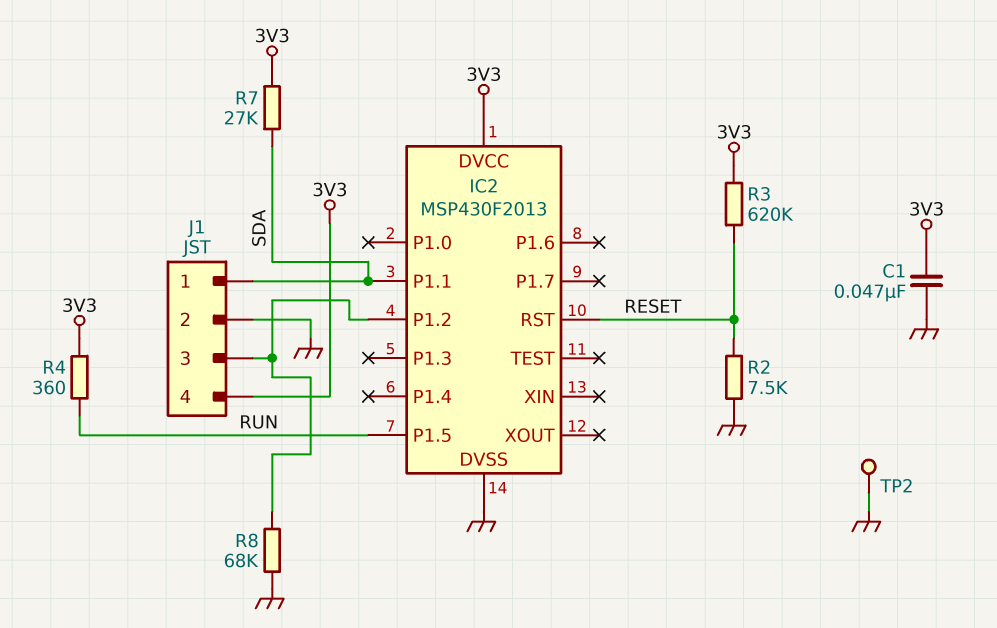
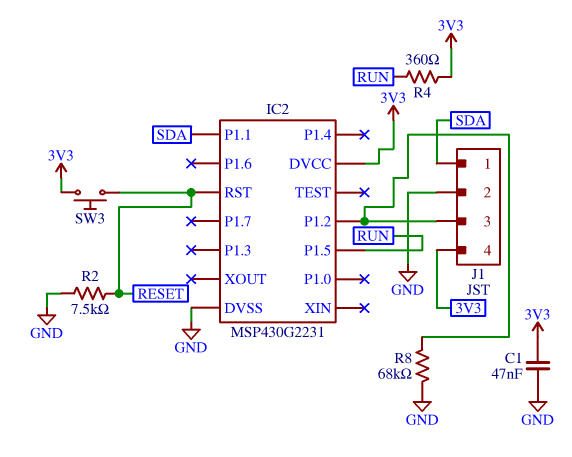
IC2: MSP430F2013 -> MSP430G2231
R3: 620k (3V3, RESET) -> none
R7: 27k (3V3, SDA) -> none
SW3: none -> button (3V3, RESET)
TP2: test point (GND) -> none

